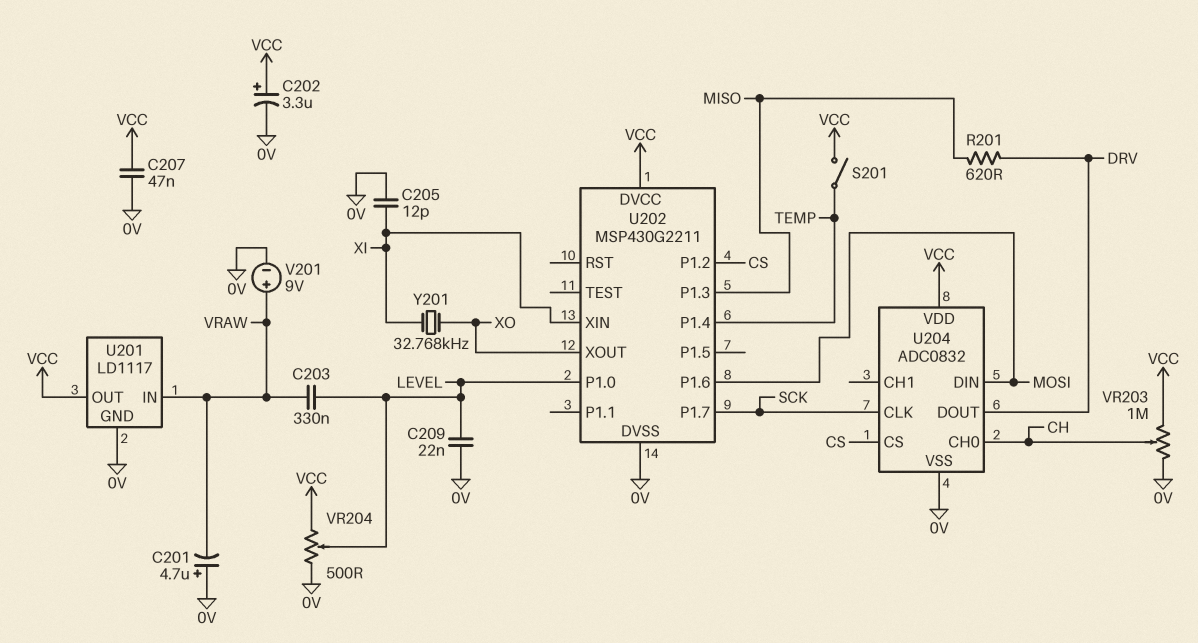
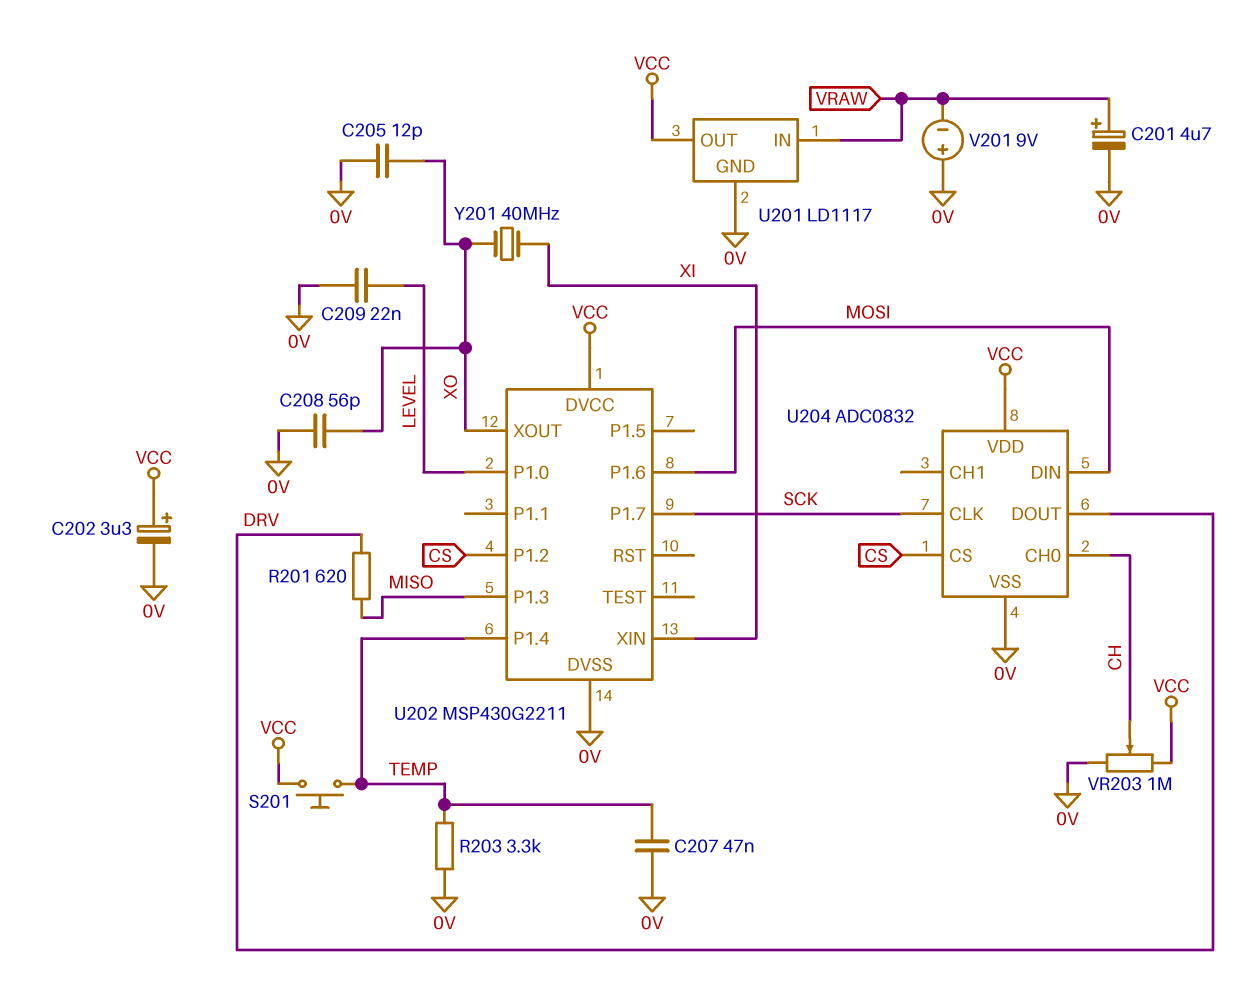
C201: 4.7uF (plus 0V, minus VRAW) -> 4.7uF (plus VRAW, minus 0V)
C203: 330nF (LEVEL, VRAW) -> none
C205: 12pF (0V, XI) -> 12pF (0V, XO)
C207: 47nF (0V, VCC) -> 47nF (0V, TEMP)
C208: none -> 56pF (0V, XO)
R203: none -> 3.3k (0V, TEMP)
S201: switch (TEMP, VCC) -> button (TEMP, VCC)
V201: 9V (plus VRAW, minus 0V) -> 9V (plus 0V, minus VRAW)
VR204: 500 (0V, VCC, wiper LEVEL) -> none
Y201: 32.768kHz (XI, XO) -> 40MHz (XI, XO)

